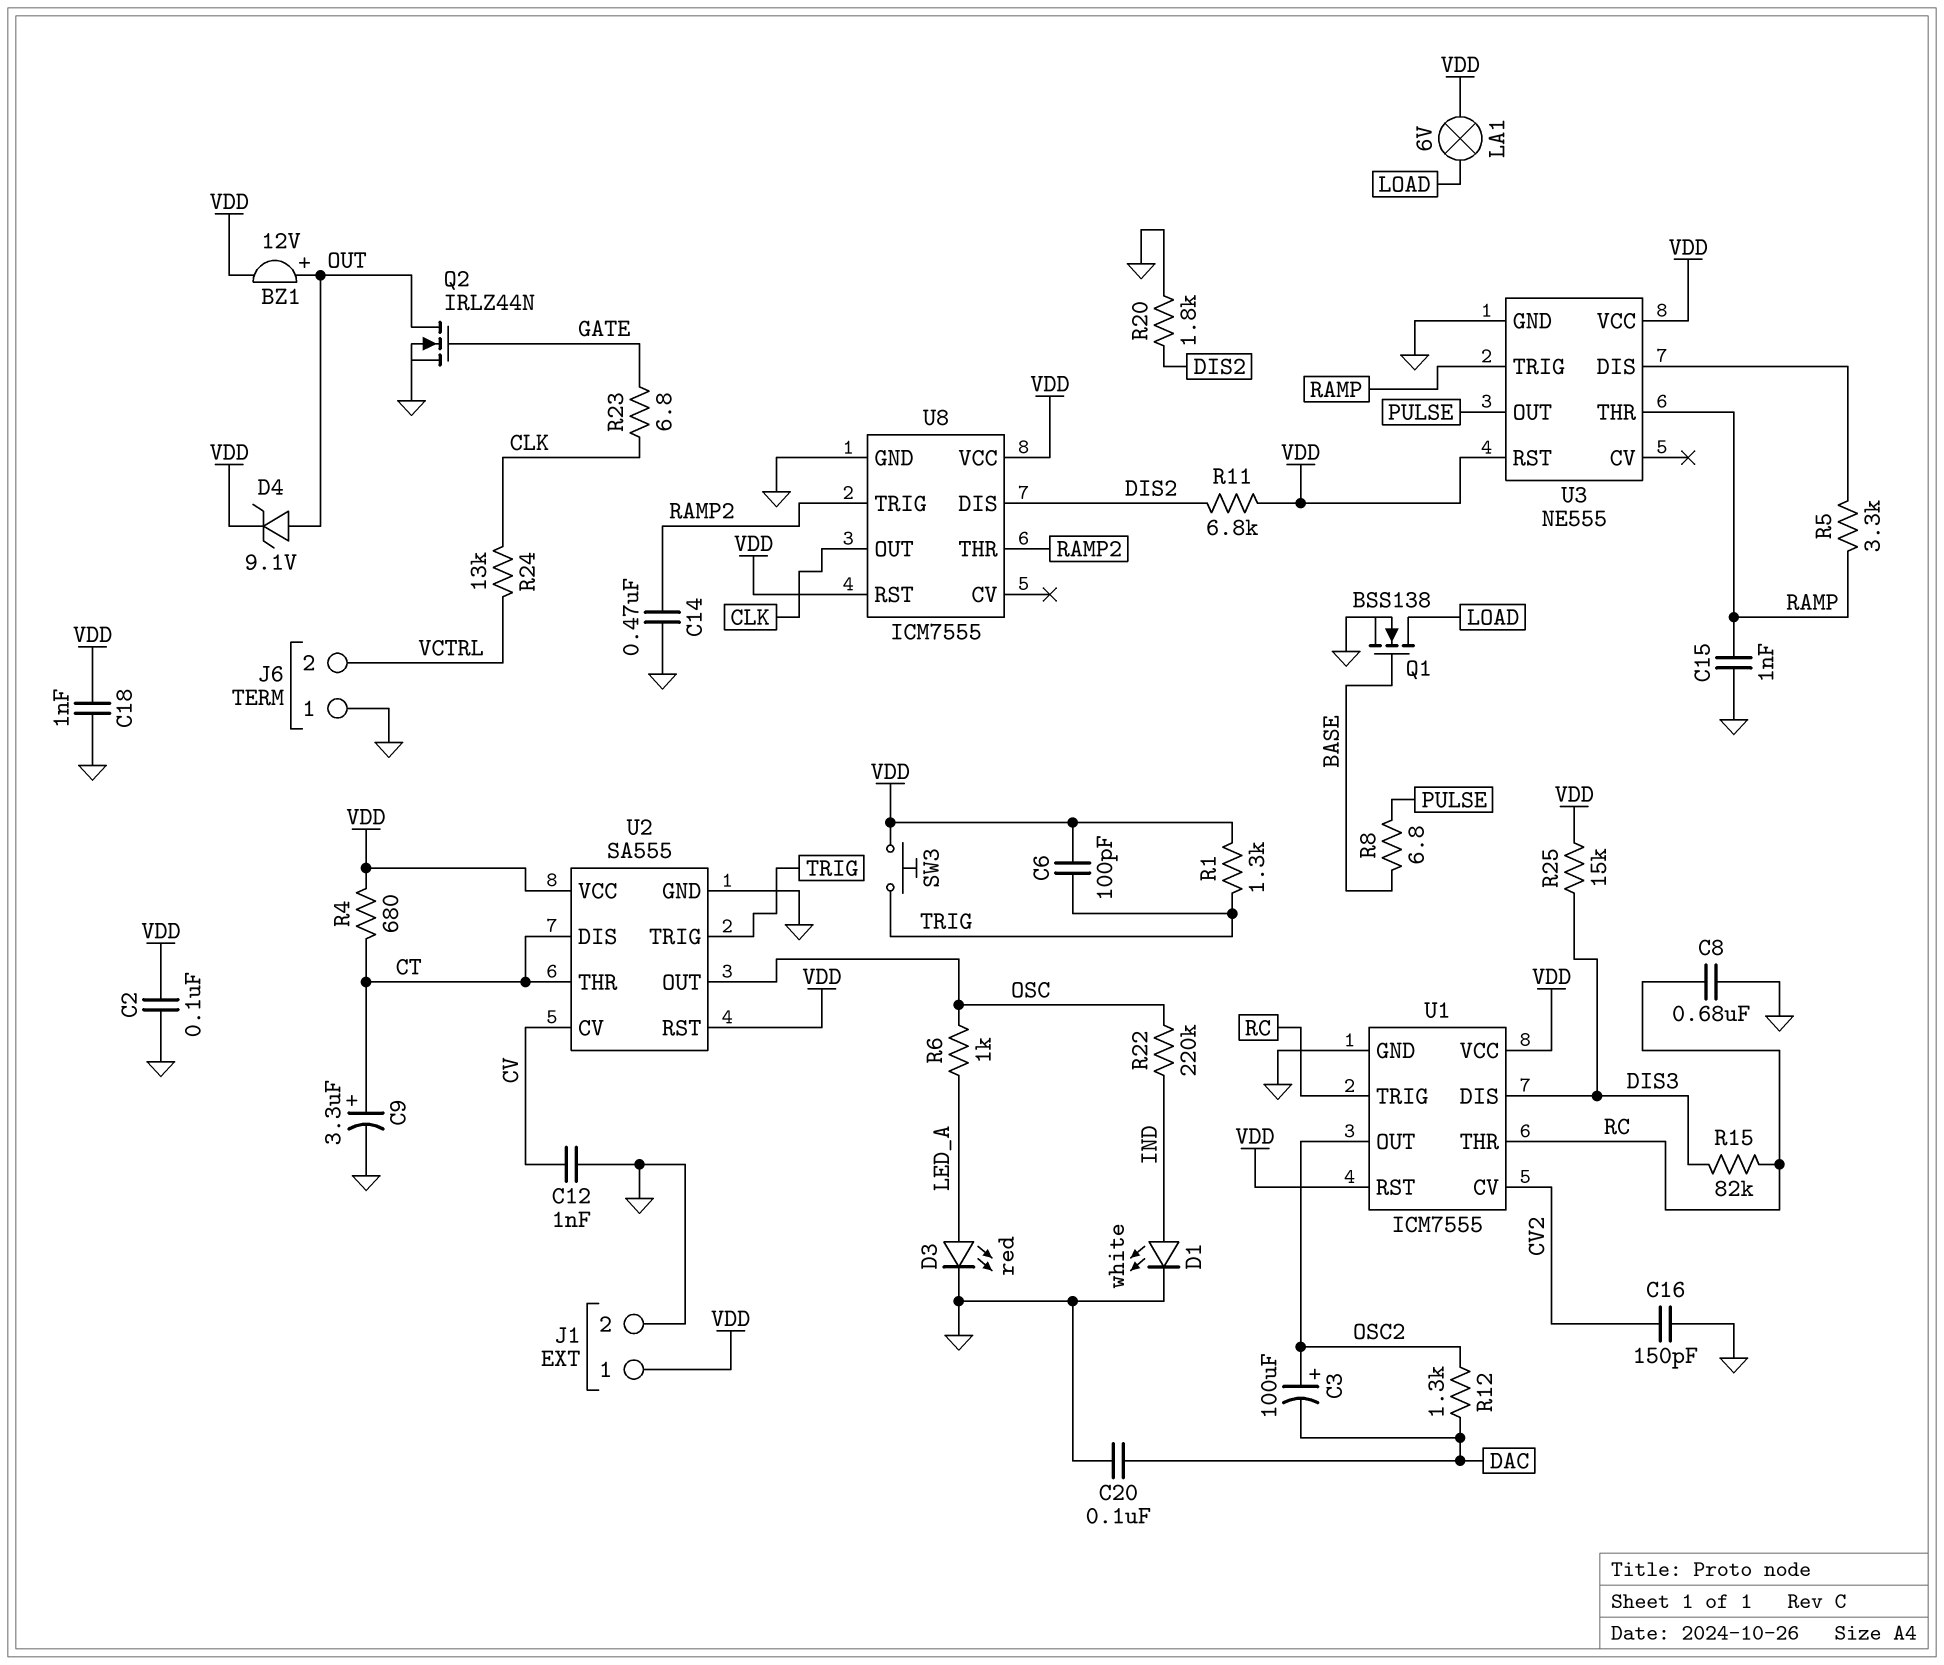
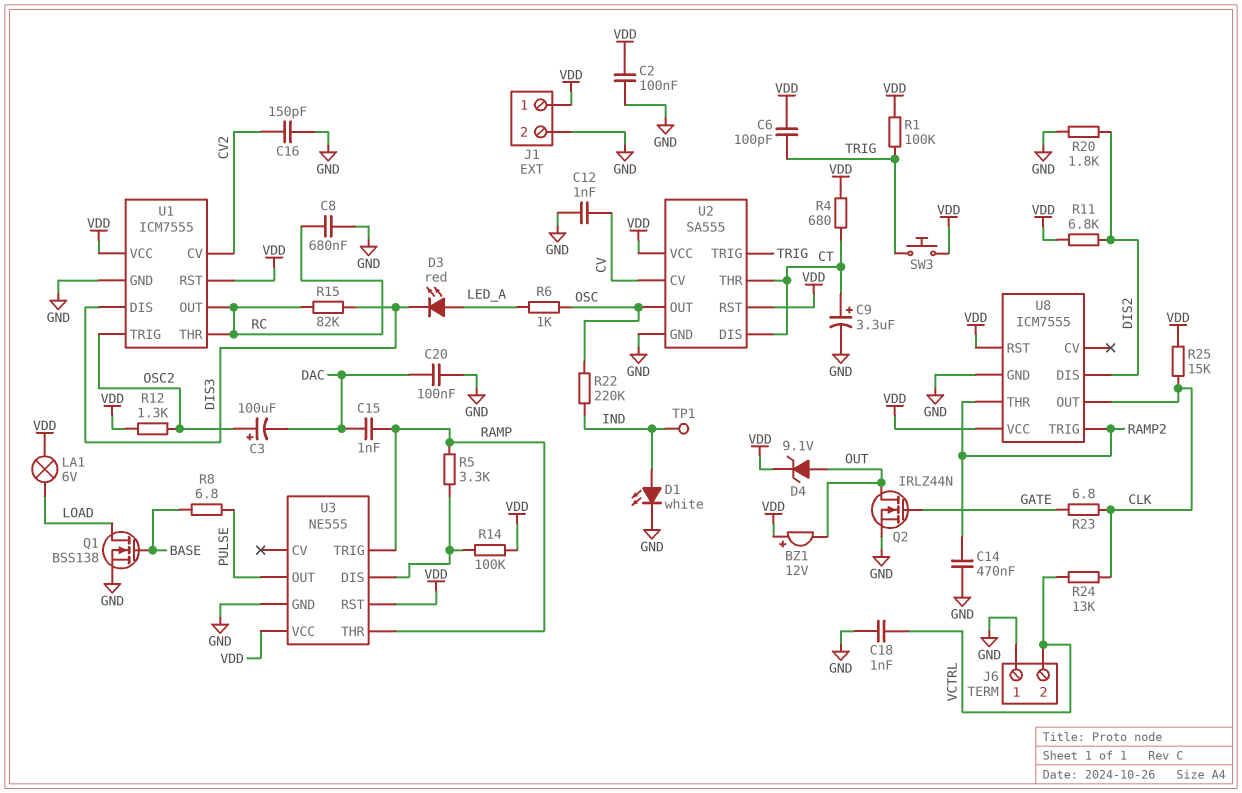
BZ1: buzzer 12V (plus OUT, minus VDD) -> buzzer 12V (plus VDD, minus OUT)
C15: 1nF (GND, RAMP) -> 1nF (DAC, RAMP)
C18: 1nF (GND, VDD) -> 1nF (GND, VCTRL)
D3: LED red (A LED_A, K GND) -> LED red (A LED_A, K DIS3)
R1: 1.3k (TRIG, VDD) -> 100k (TRIG, VDD)
R12: 1.3k (DAC, OSC2) -> 1.3k (OSC2, VDD)
R14: none -> 100k (U3/DIS, VDD)
R25: 15k (DIS3, VDD) -> 15k (CLK, VDD)
TP1: none -> test point (IND)
U1 pin OUT: OSC2 -> RC
U1 pin TRIG: RC -> OSC2

